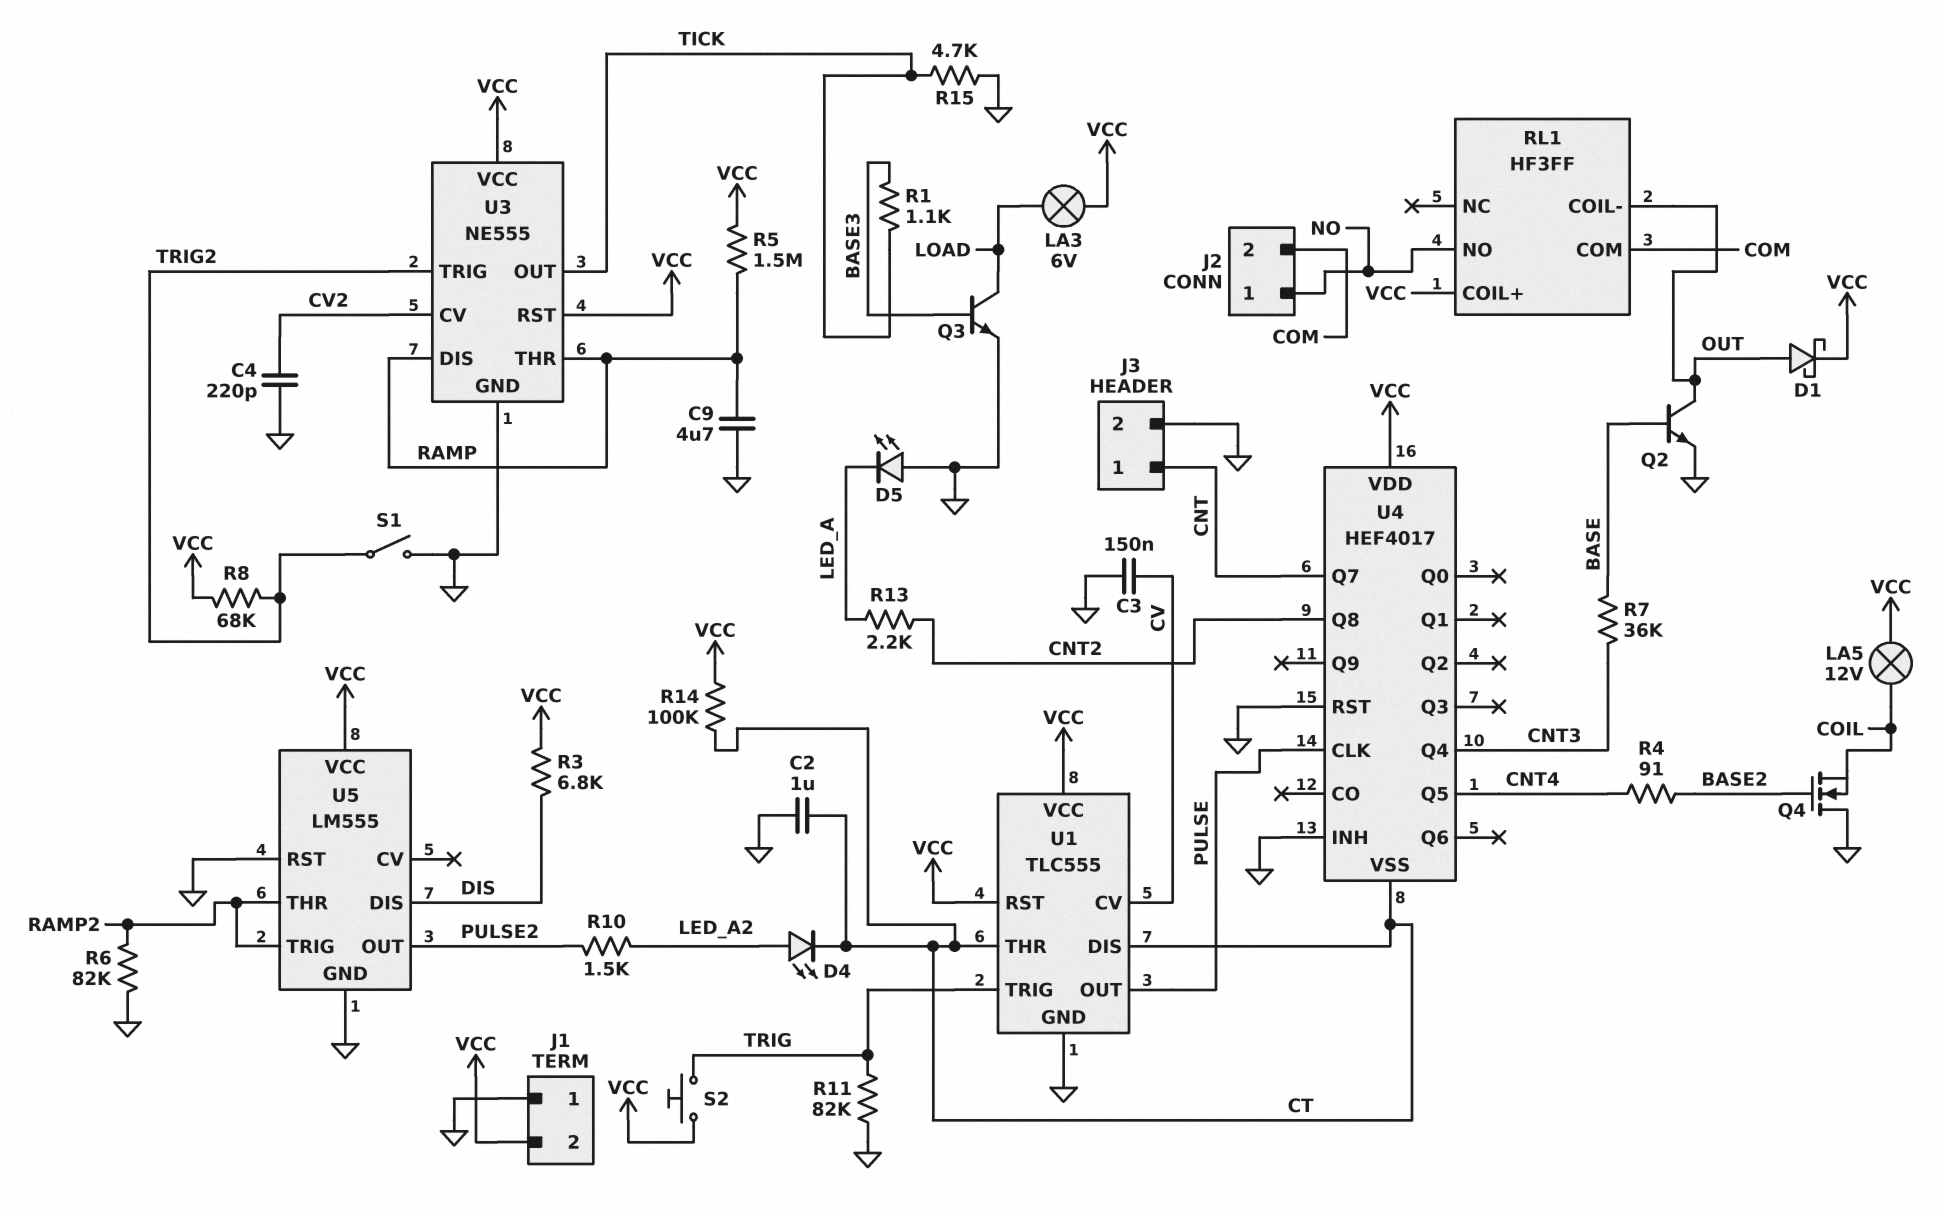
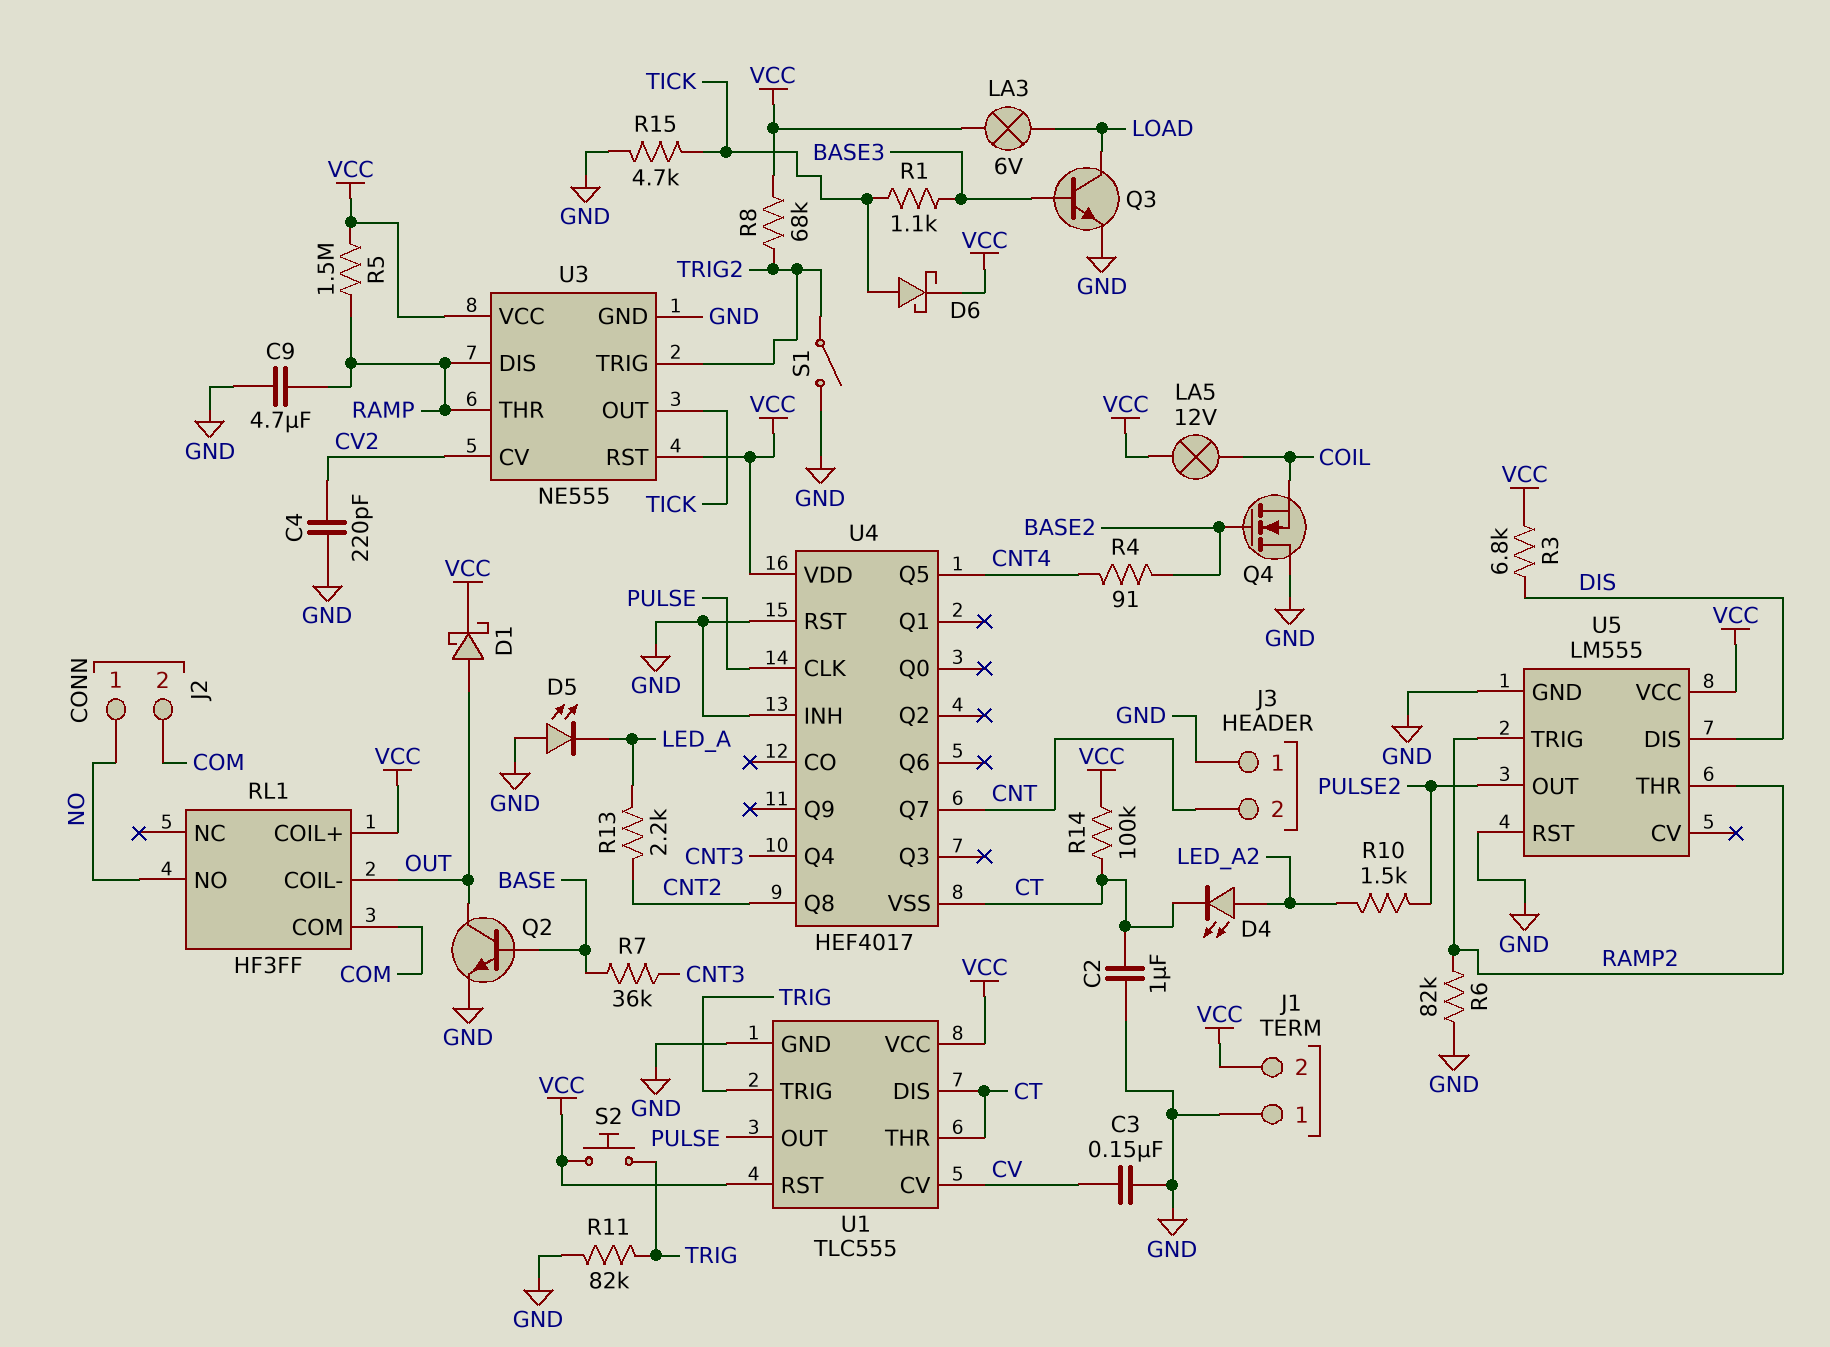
D6: none -> schottky (A TICK, K VCC)
J3 pin 1: CNT -> GND
J3 pin 2: GND -> CNT

